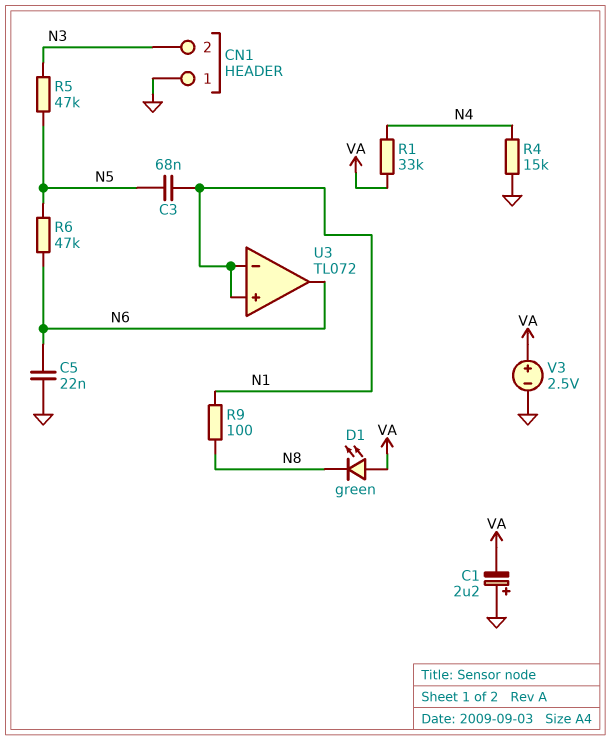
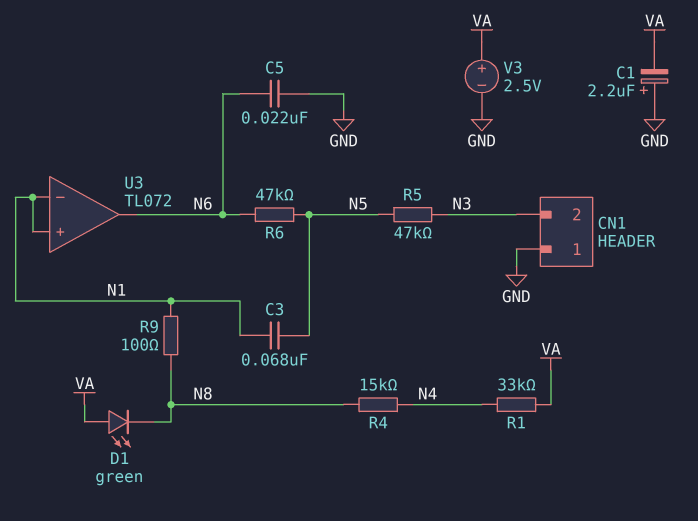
R4: 15k (GND, N4) -> 15k (N4, N8)

